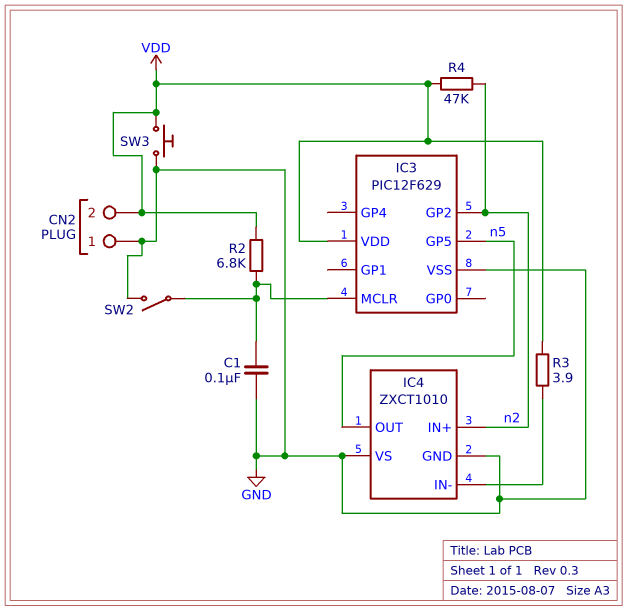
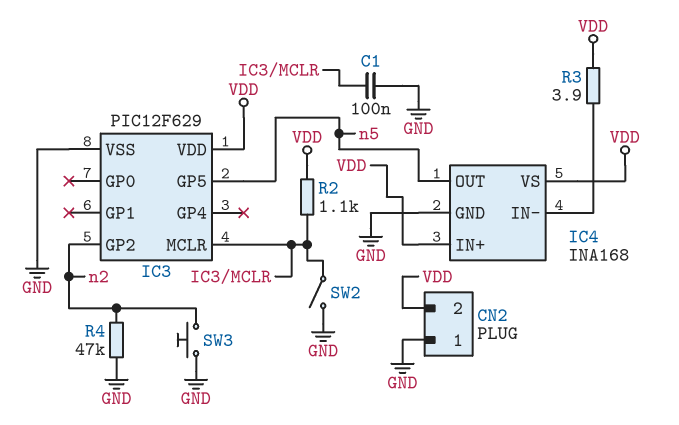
IC4: ZXCT1010 -> INA168
IC4 pin IN+: n2 -> VDD
IC4 pin VS: GND -> VDD
R2: 6.8k (IC3/MCLR, VDD) -> 1.1k (IC3/MCLR, VDD)
R4: 47k (VDD, n2) -> 47k (GND, n2)
SW3: button (GND, VDD) -> button (GND, n2)

